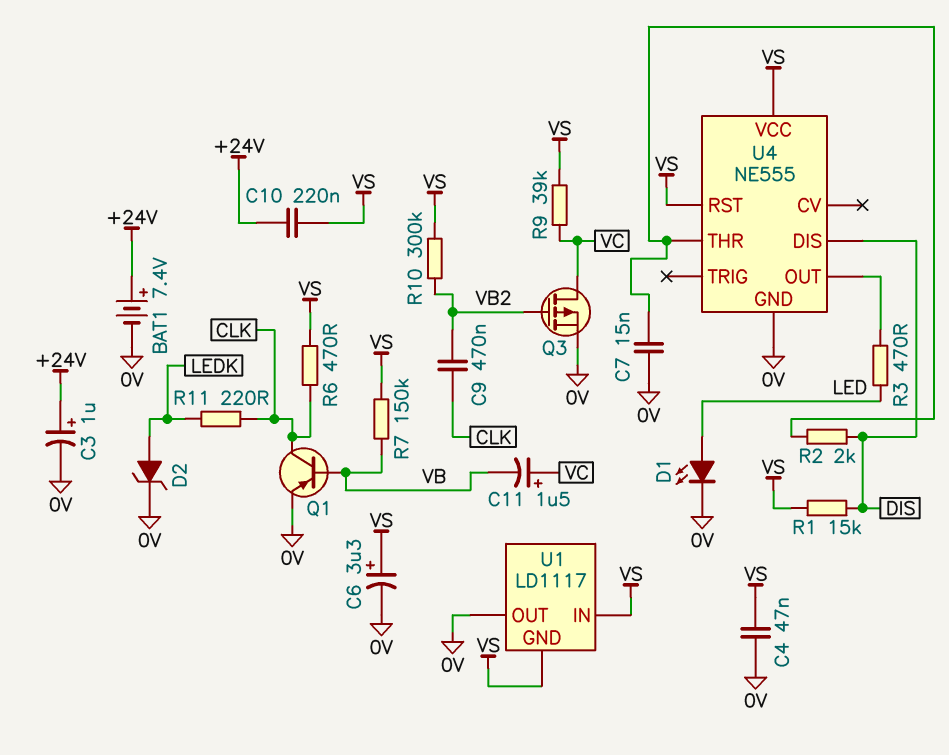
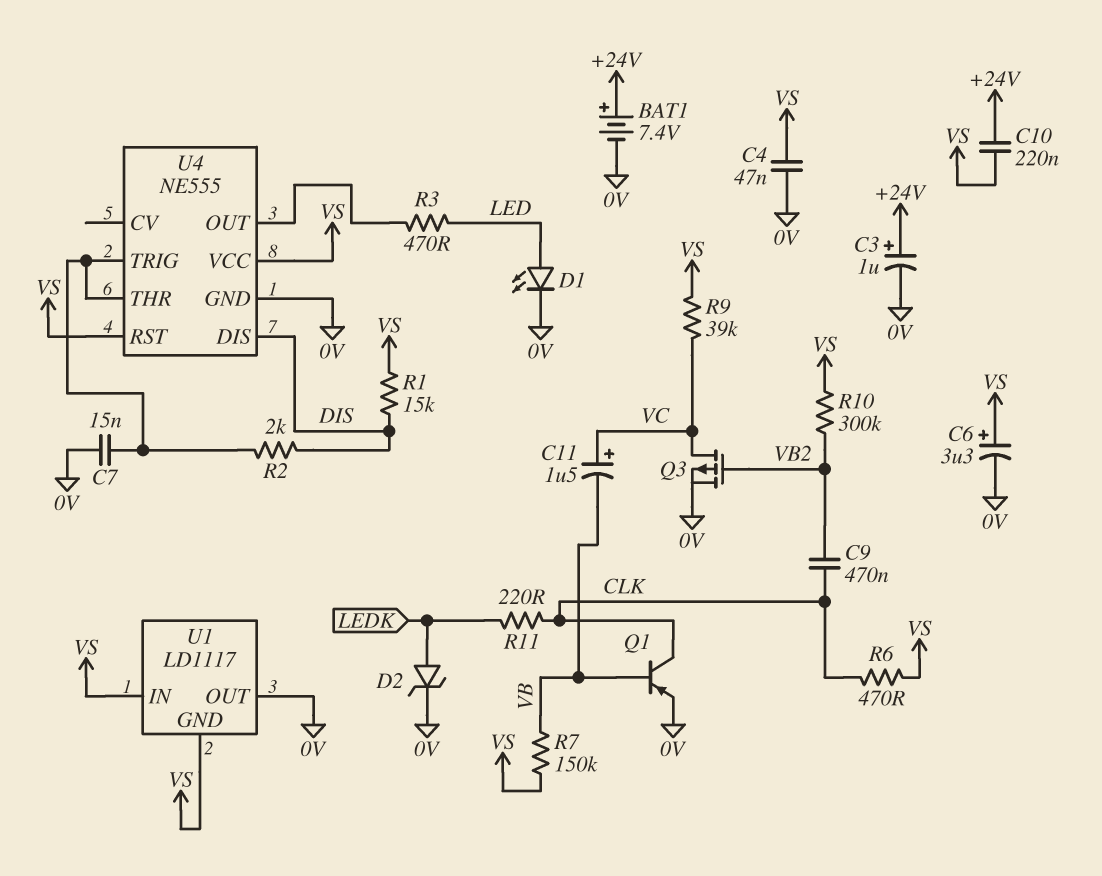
U4 pin TRIG: none -> U4/THR

